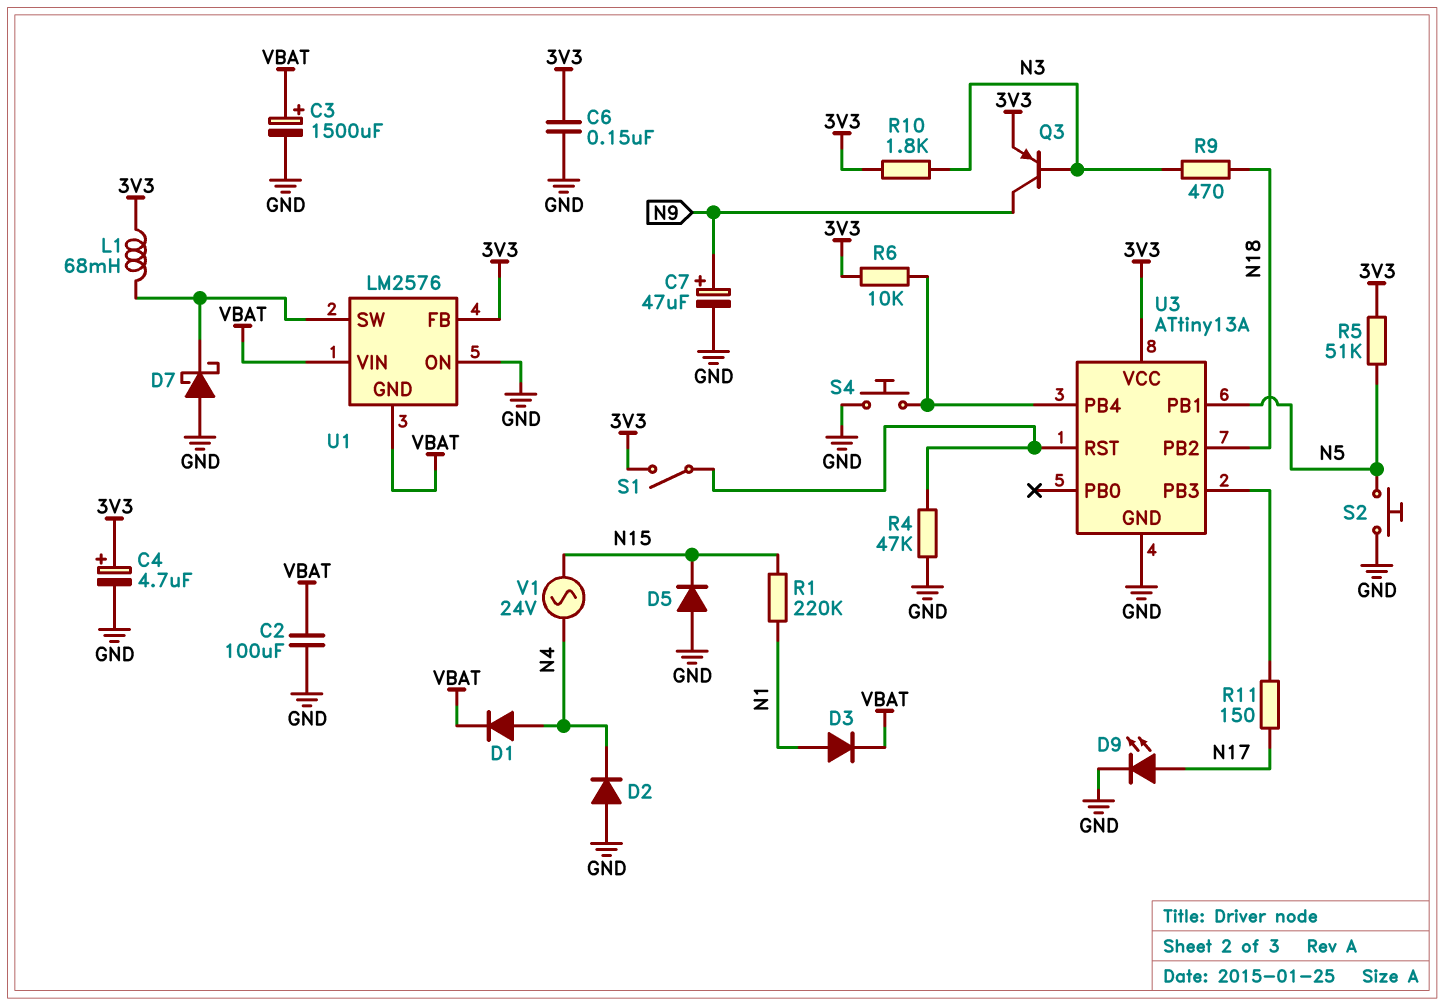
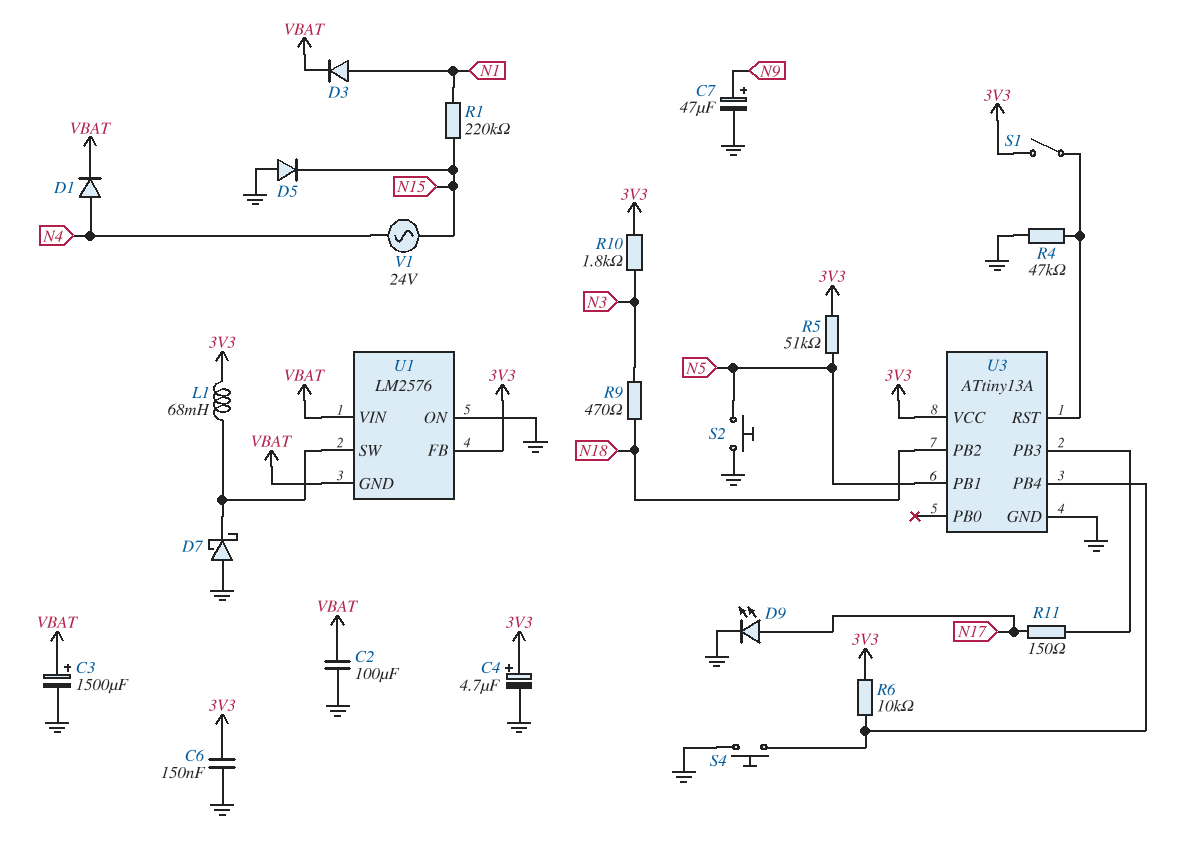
D2: diode (A GND, K N4) -> none
Q3: PNP (B N3, C N9, E 3V3) -> none

